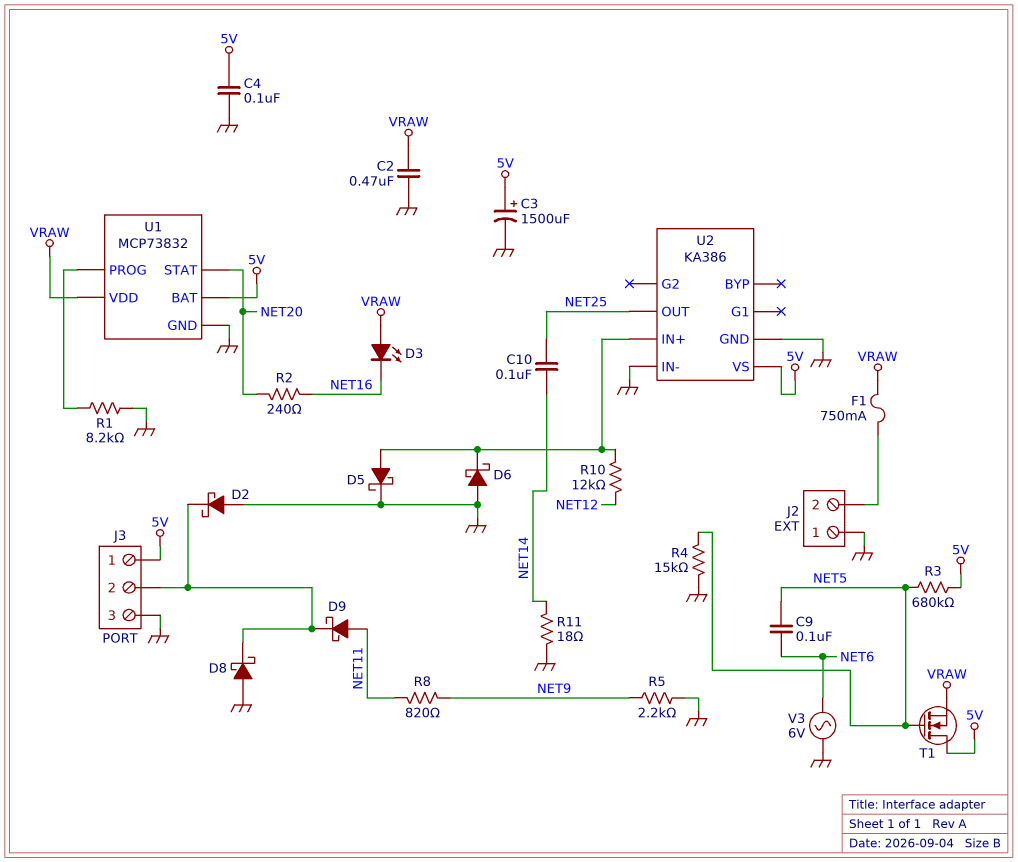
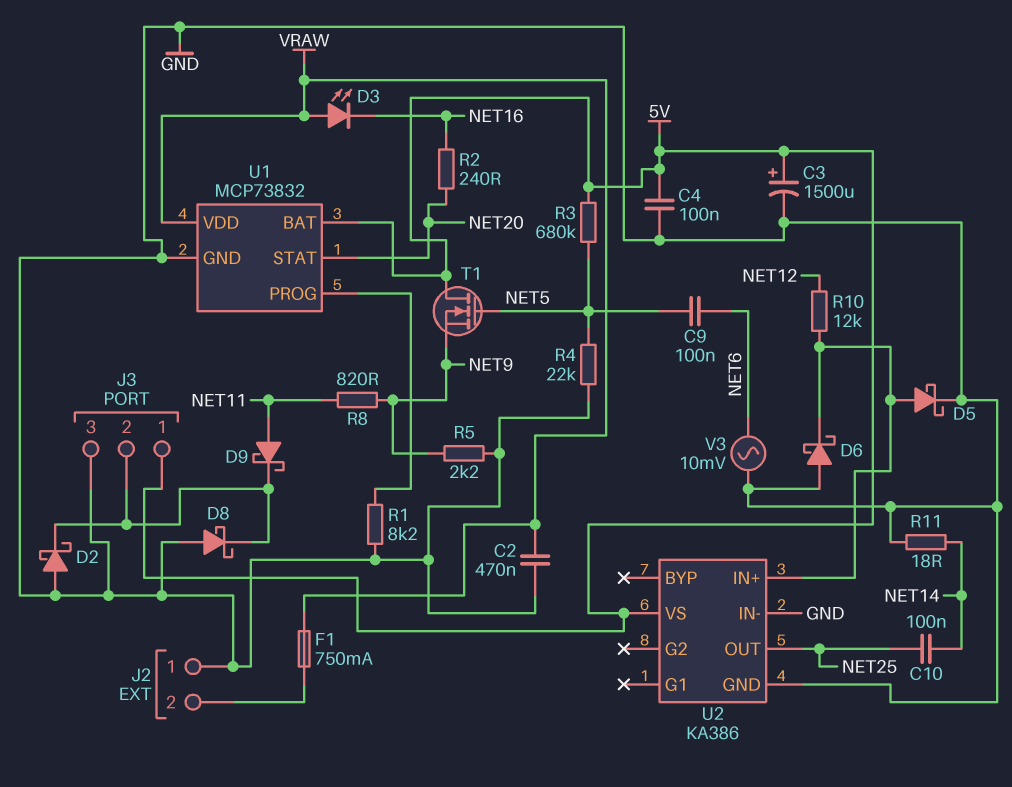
R4: 15k (GND, NET5) -> 22k (GND, NET5)
T1: NMOS (G NET5, D 5V, S VRAW) -> NMOS (G NET5, D 5V, S NET9)
V3: AC 6V (GND, NET6) -> AC 10mV (GND, NET6)

